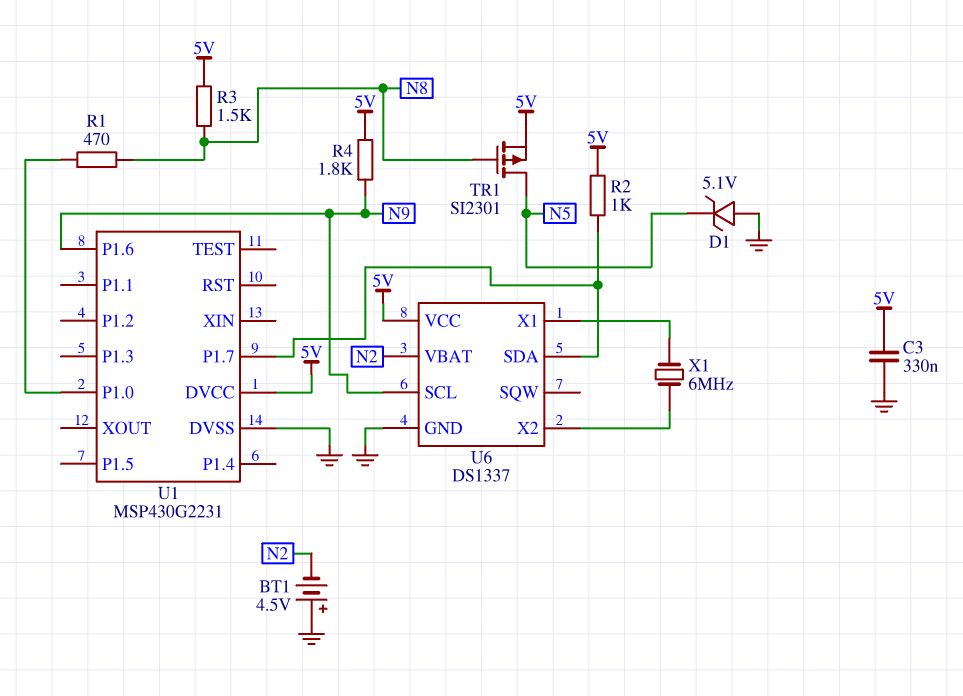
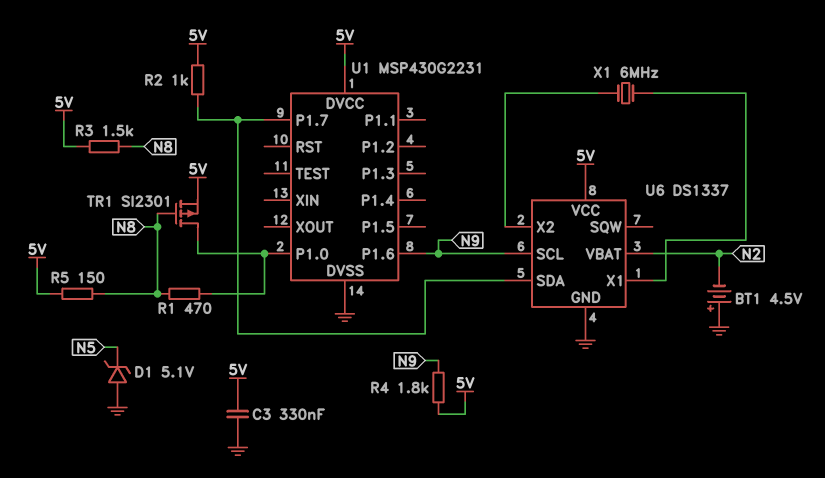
R5: none -> 150 (5V, N8)
TR1: PMOS SI2301 (G N8, D N5, S 5V) -> PMOS SI2301 (G N8, D U1/P1.0, S 5V)

